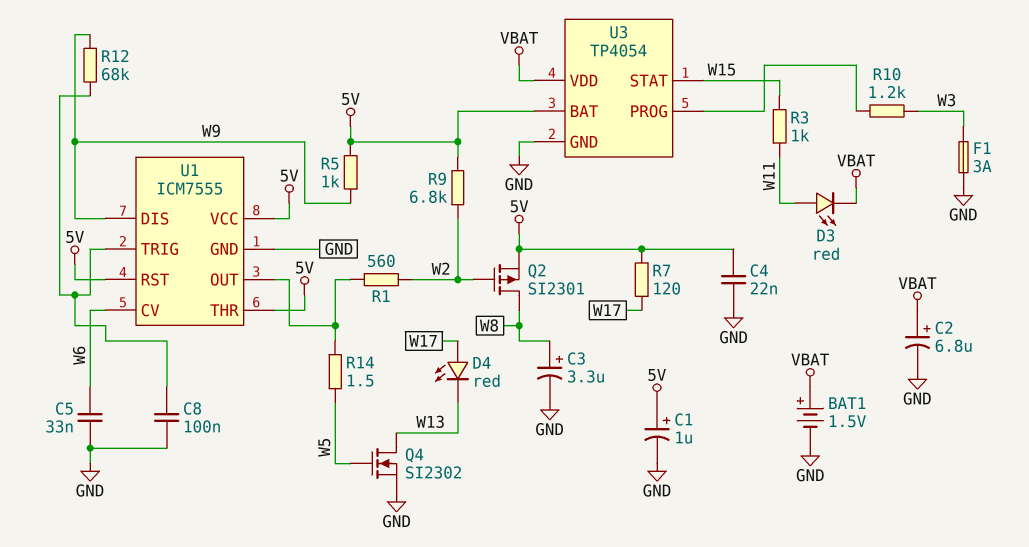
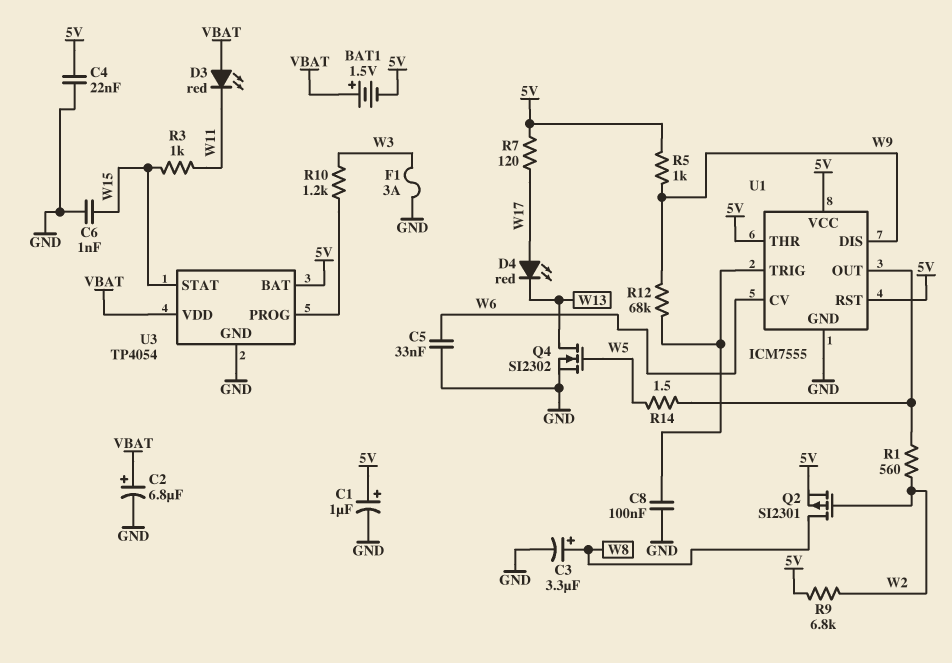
BAT1: 1.5V (plus VBAT, minus GND) -> 1.5V (plus VBAT, minus 5V)
C6: none -> 1nF (GND, W15)
D3: LED red (A W11, K VBAT) -> LED red (A VBAT, K W11)

